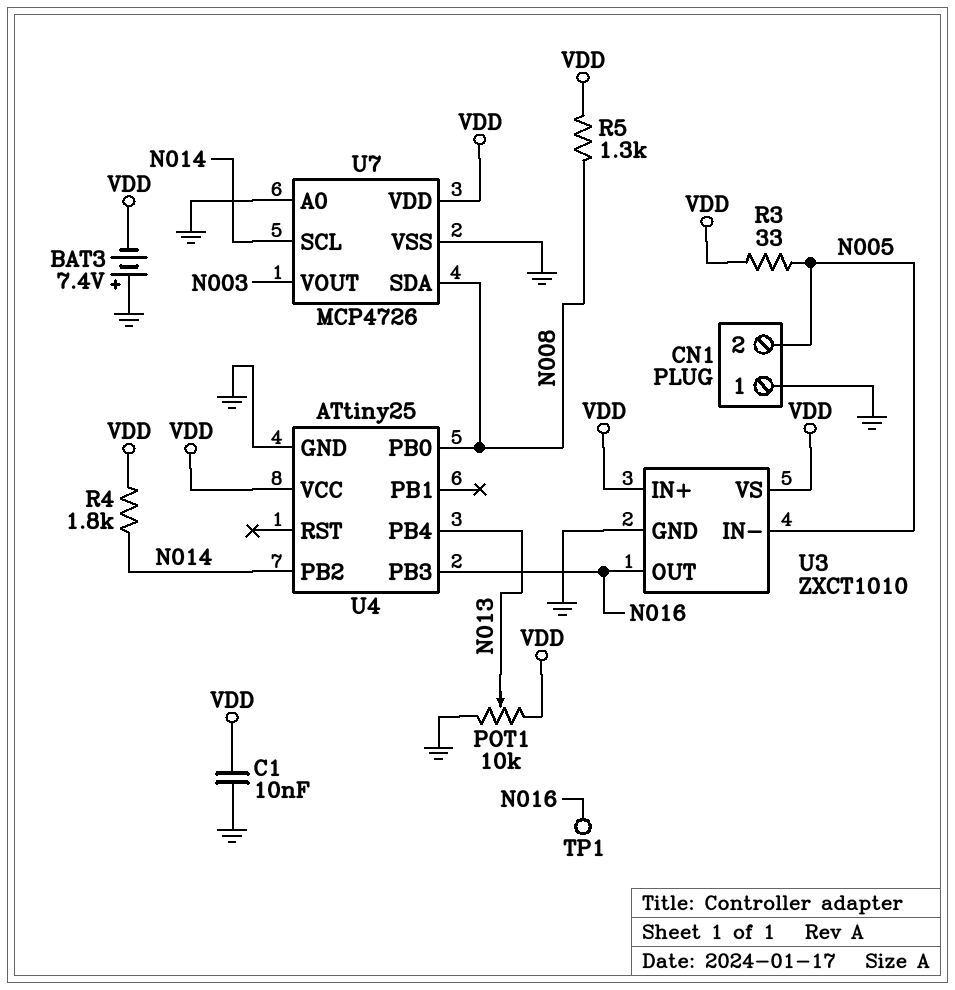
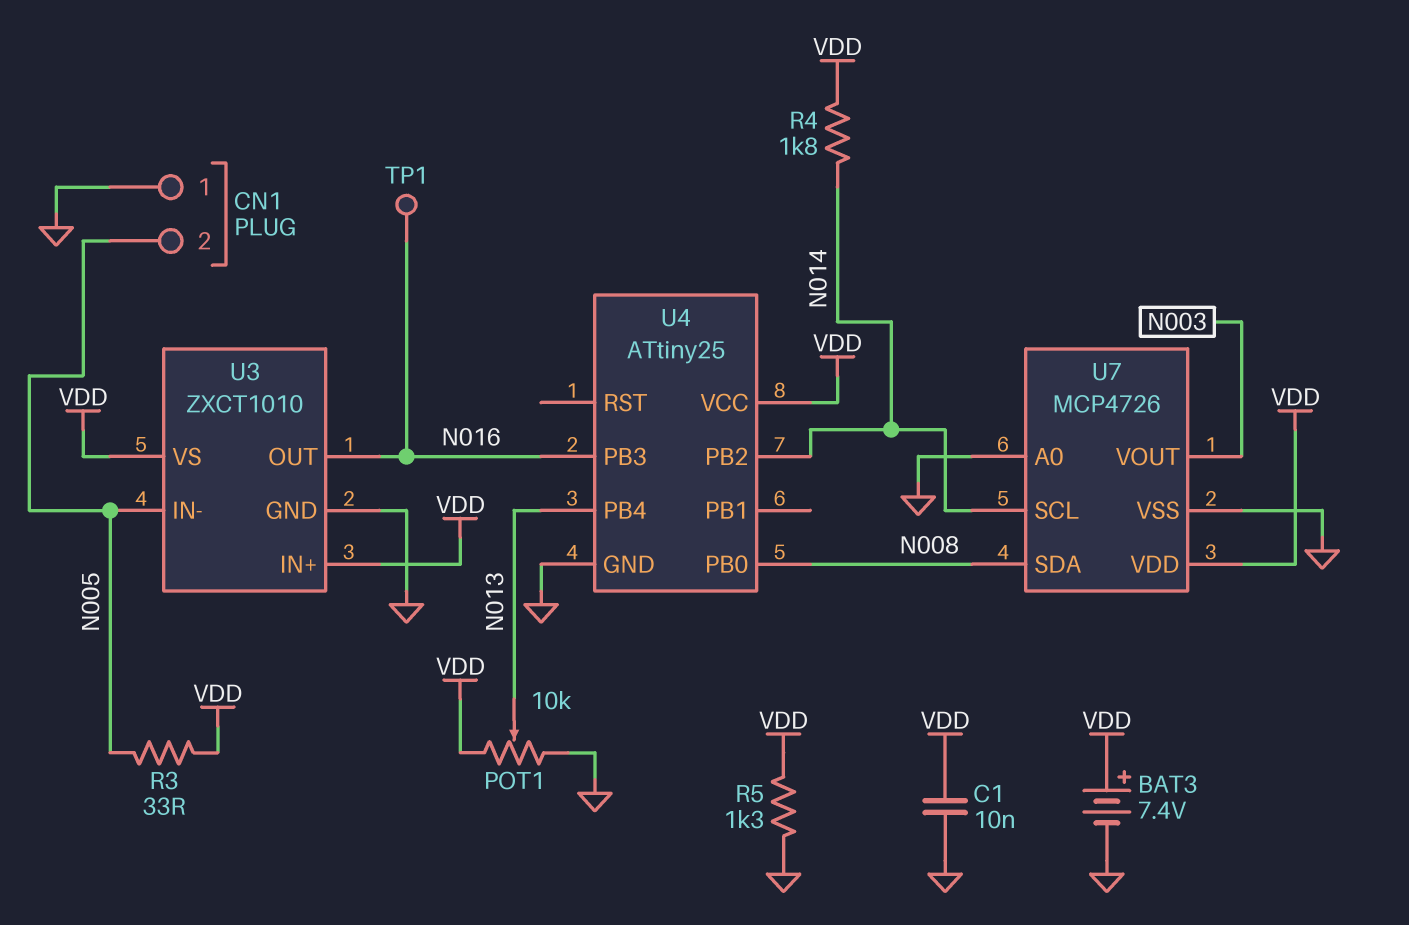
BAT3: 7.4V (plus GND, minus VDD) -> 7.4V (plus VDD, minus GND)
R5: 1.3k (N008, VDD) -> 1.3k (GND, VDD)

